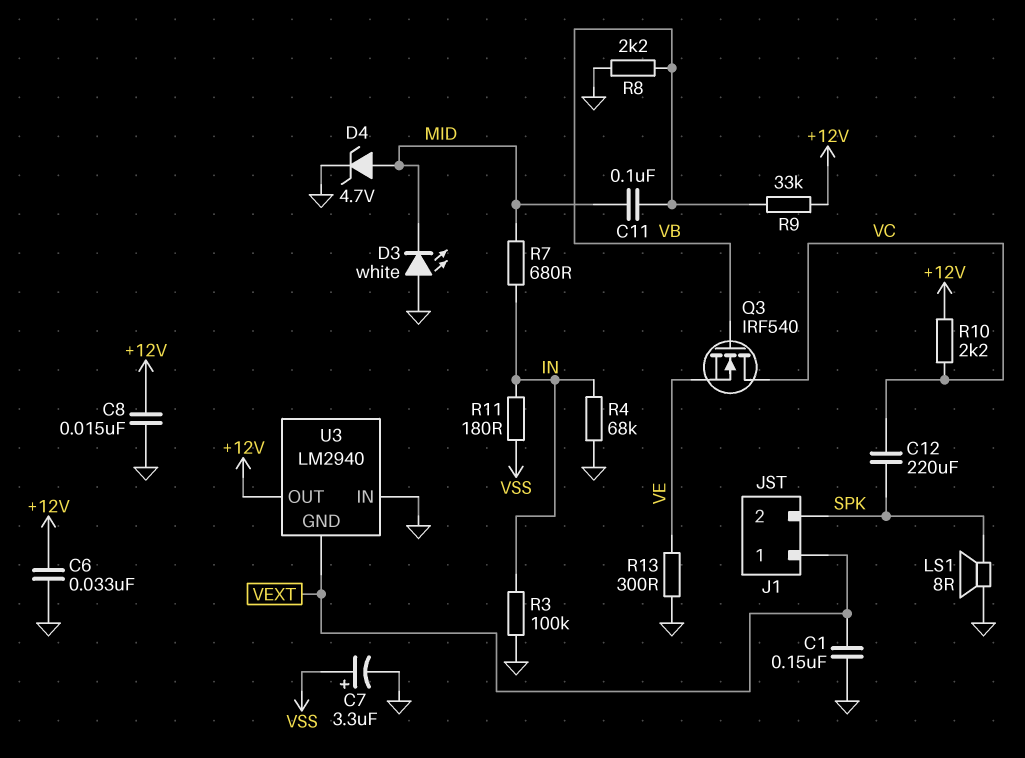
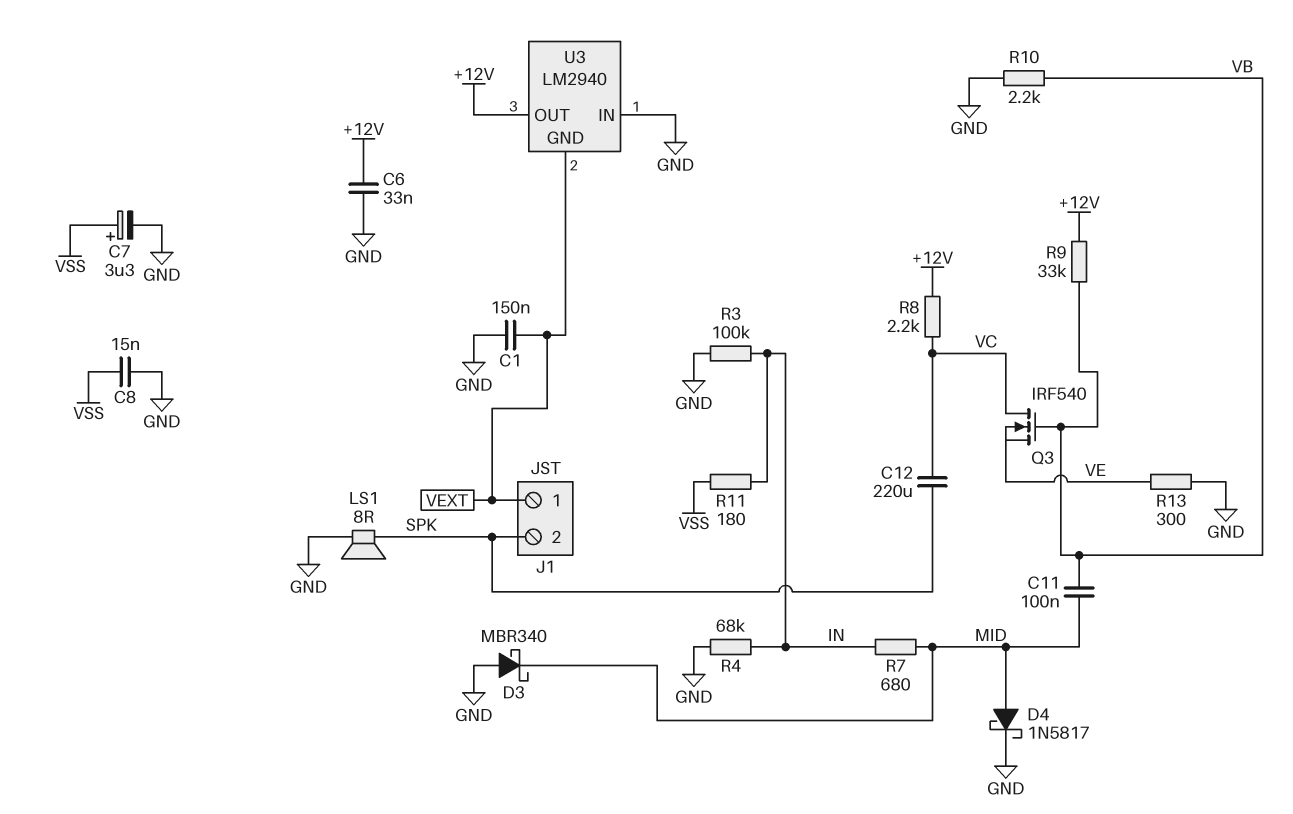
C8: 15nF (+12V, GND) -> 15nF (GND, VSS)
D3: LED white (A GND, K MID) -> schottky MBR340 (A GND, K MID)
D4: zener 4.7V (A MID, K GND) -> schottky 1N5817 (A MID, K GND)
R8: 2.2k (GND, VB) -> 2.2k (+12V, VC)
R10: 2.2k (+12V, VC) -> 2.2k (GND, VB)

